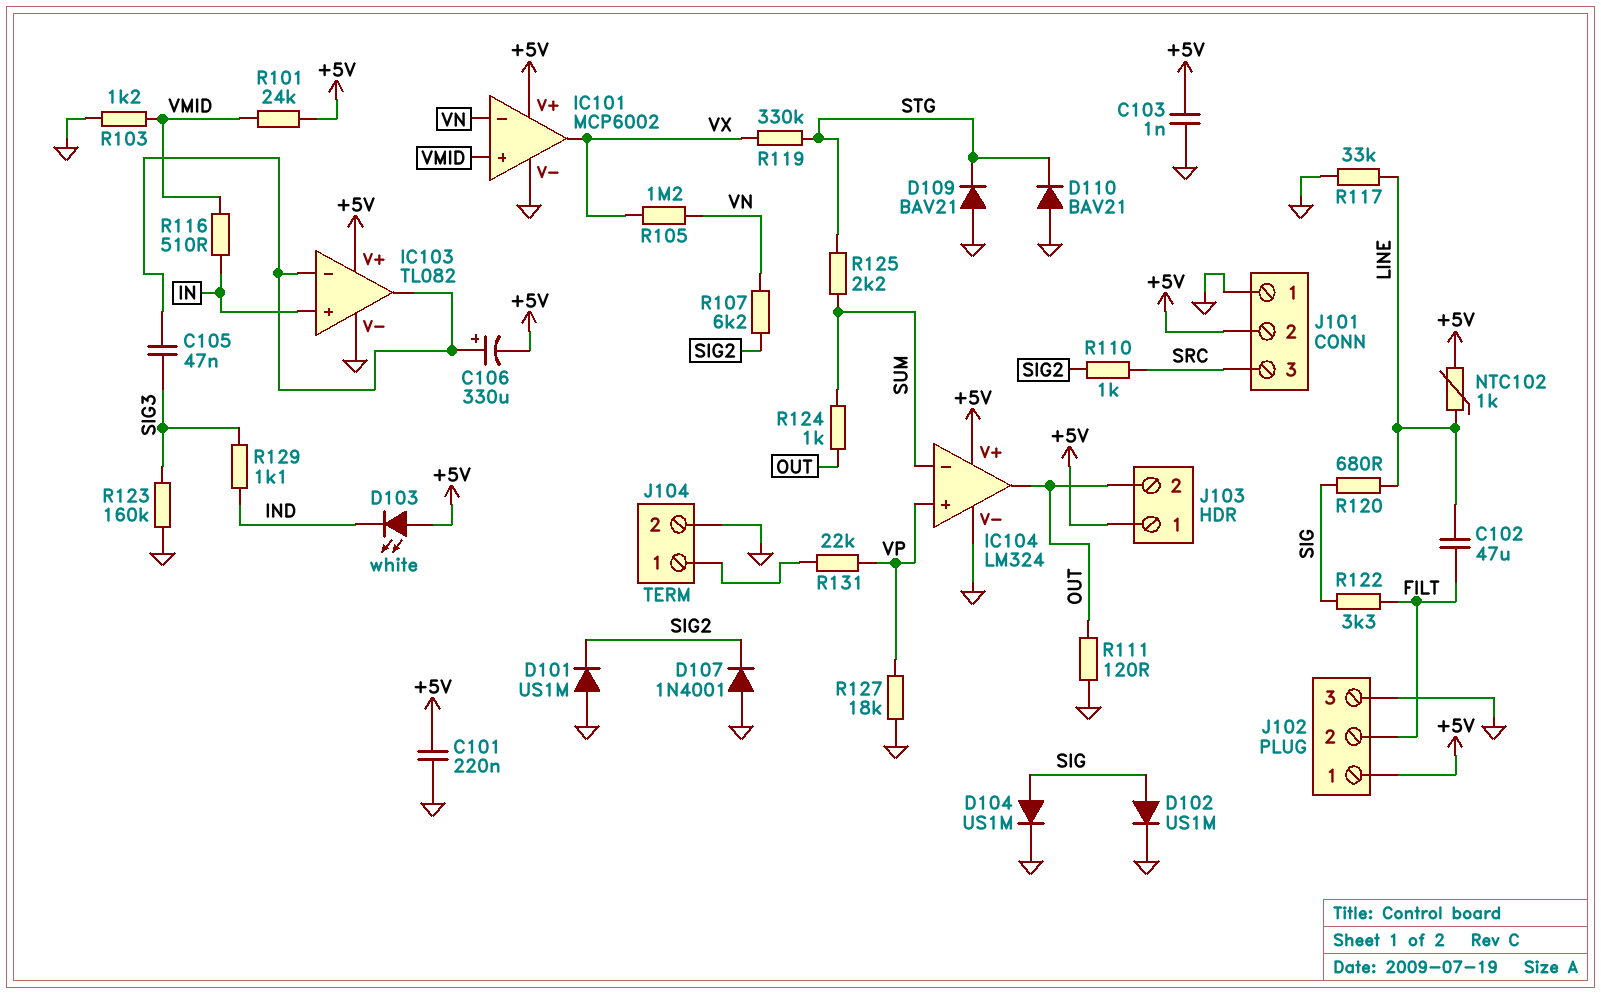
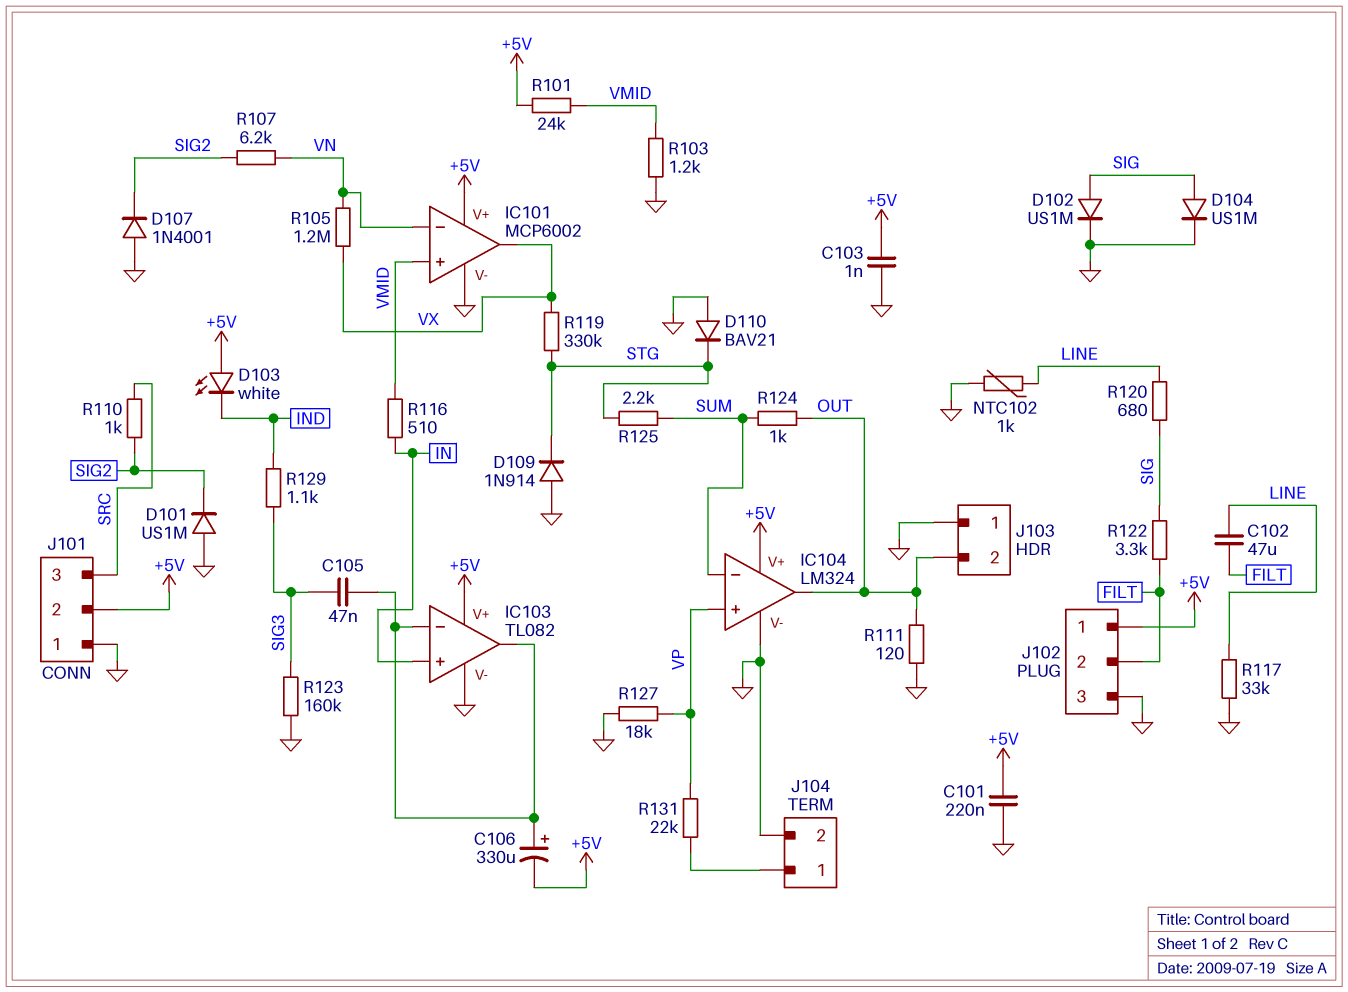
D109: diode BAV21 (A GND, K STG) -> diode 1N914 (A GND, K STG)
J103 pin 1: +5V -> GND
NTC102: 1k (+5V, LINE) -> 1k (GND, LINE)

